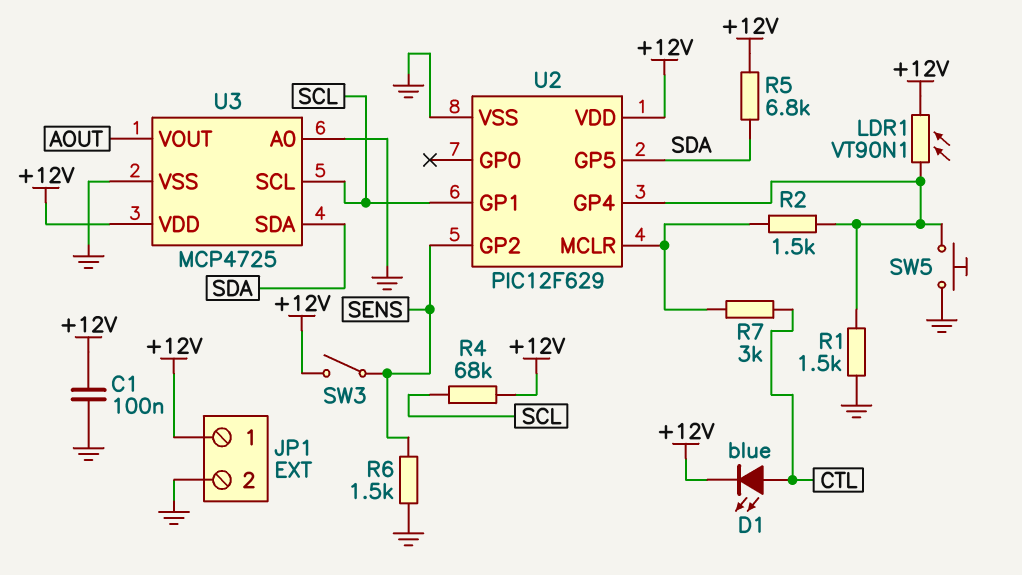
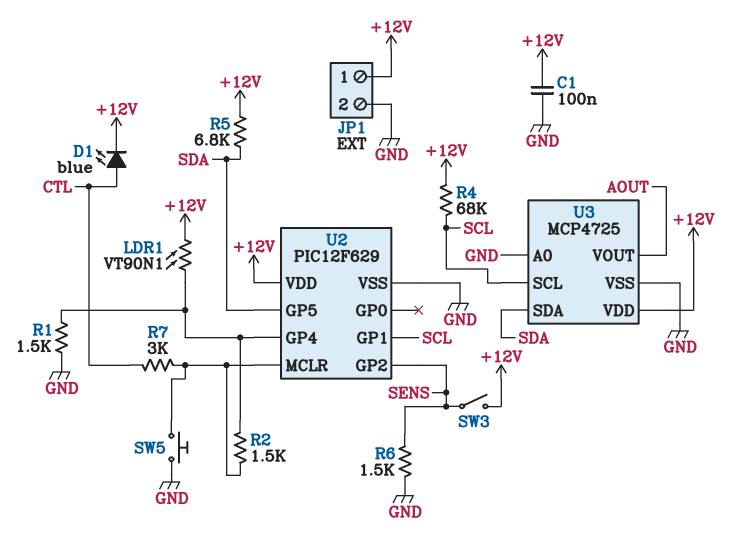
SW5: button (GND, U2/GP4) -> button (GND, U2/MCLR)

